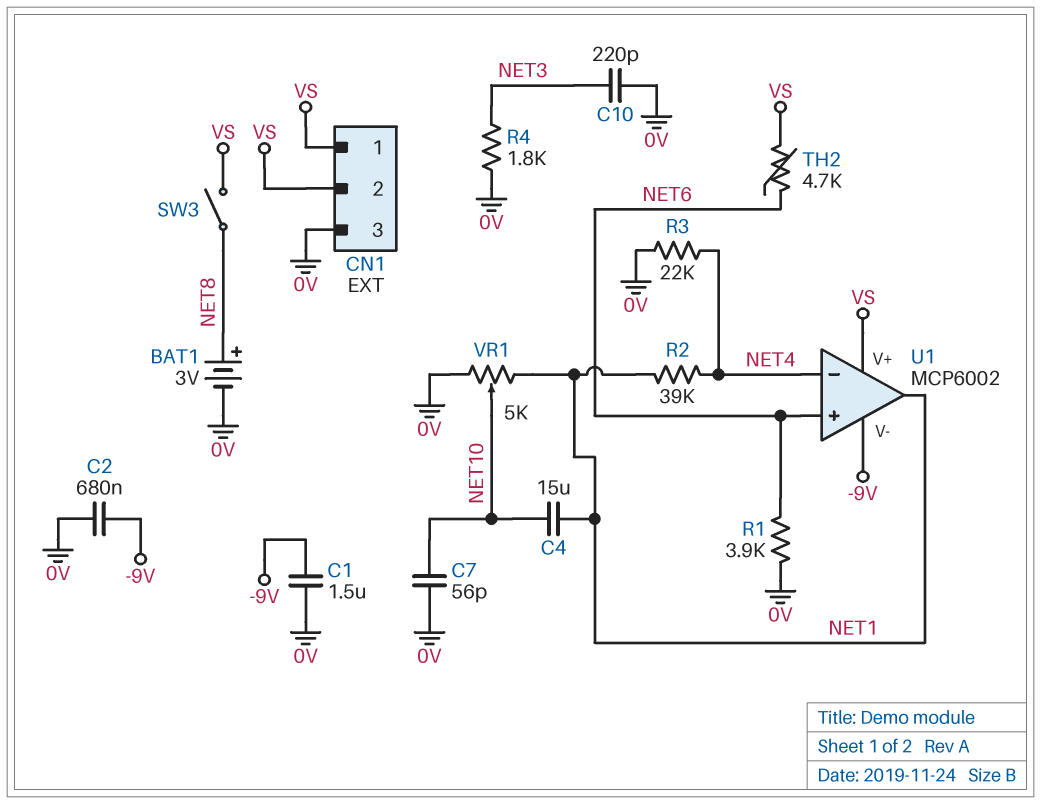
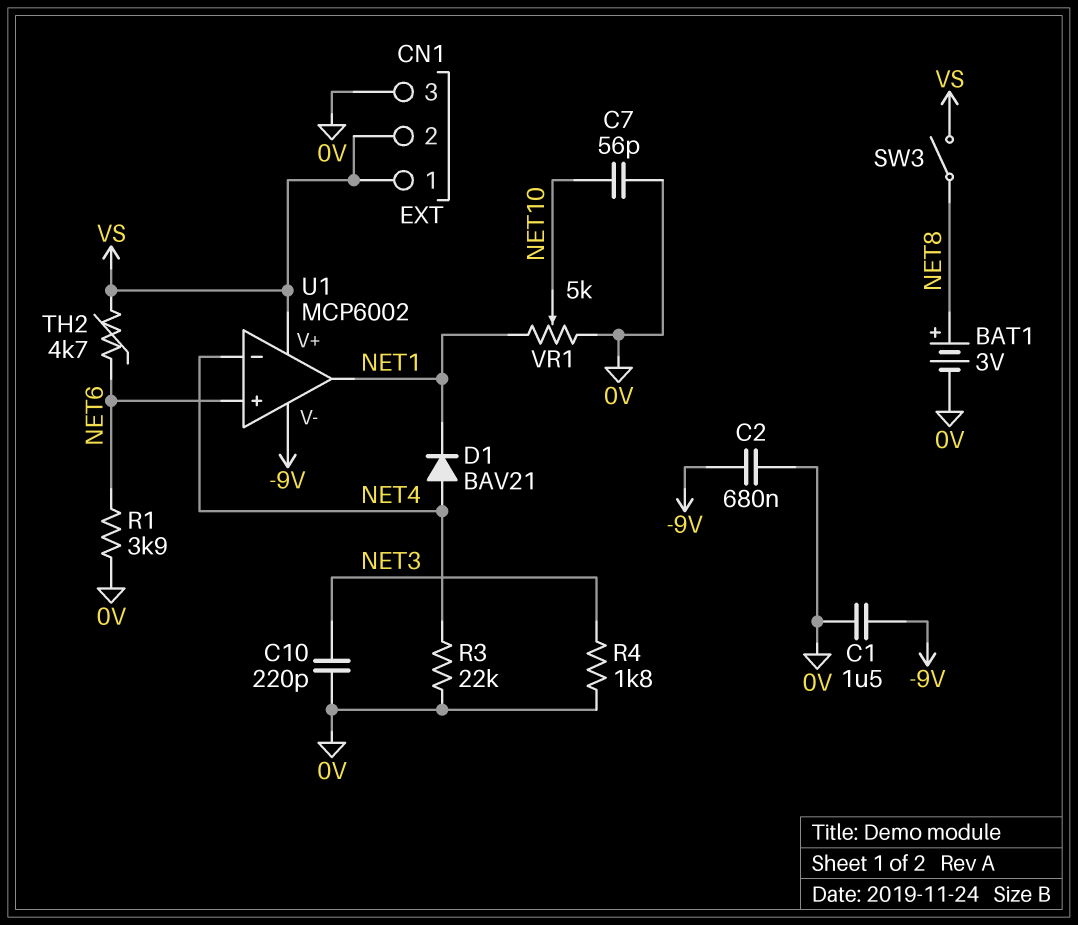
C4: 15uF (NET1, NET10) -> none
D1: none -> diode BAV21 (A NET4, K NET1)
R2: 39k (NET1, NET4) -> none

